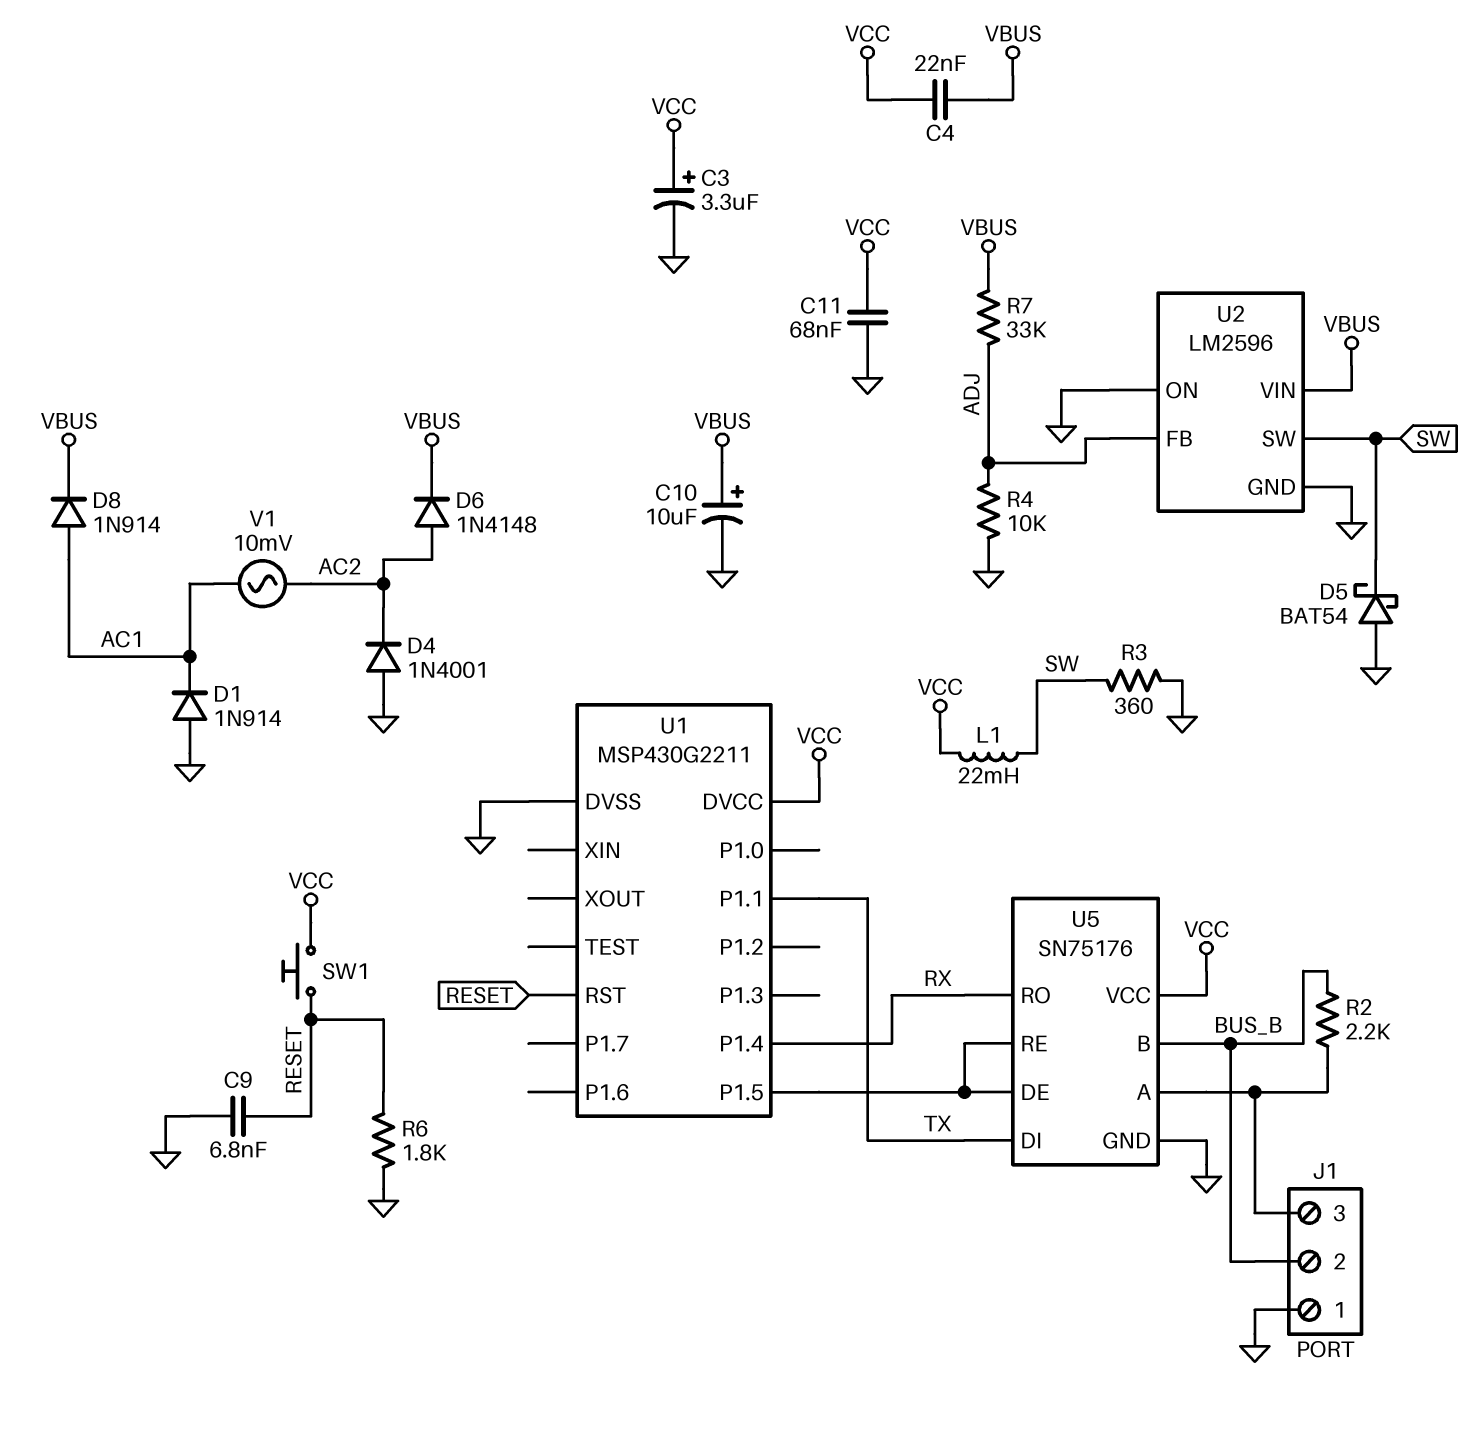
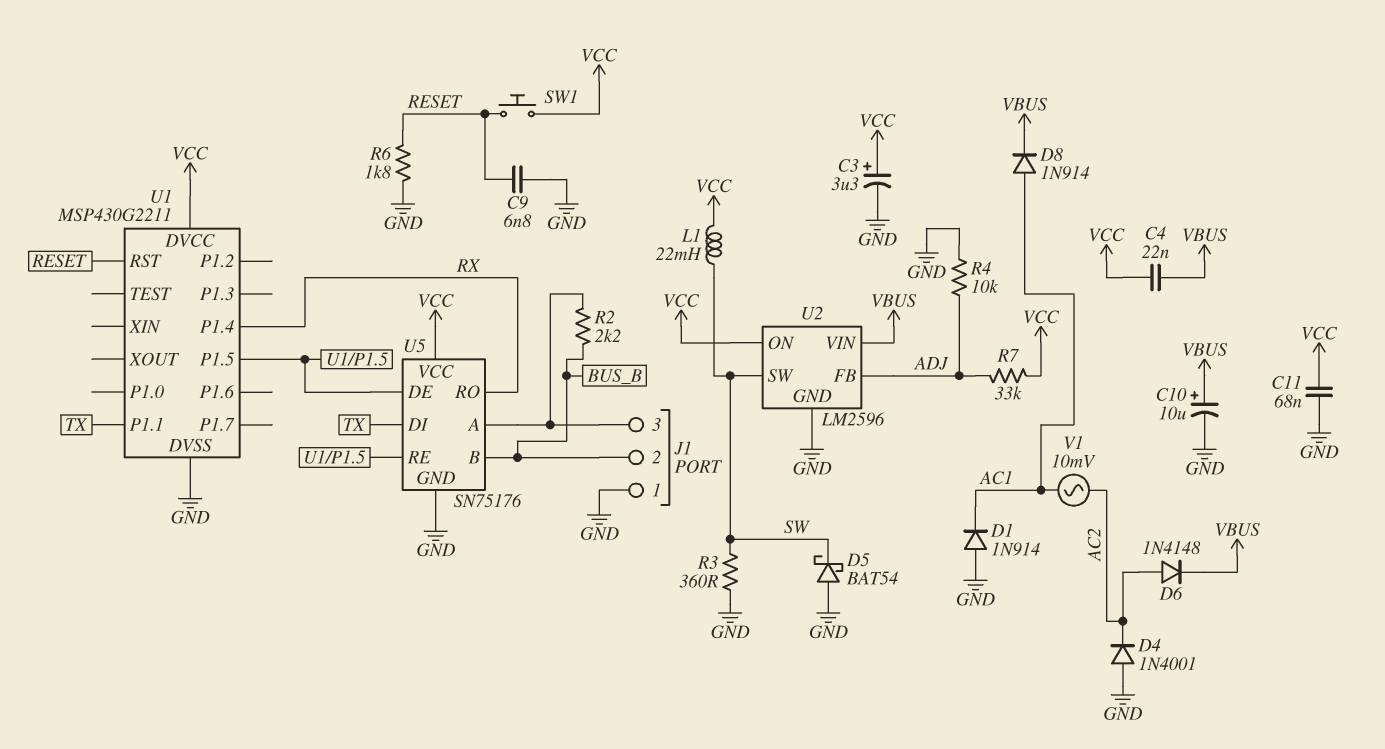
R7: 33k (ADJ, VBUS) -> 33k (ADJ, VCC)
U2 pin ON: GND -> VCC

